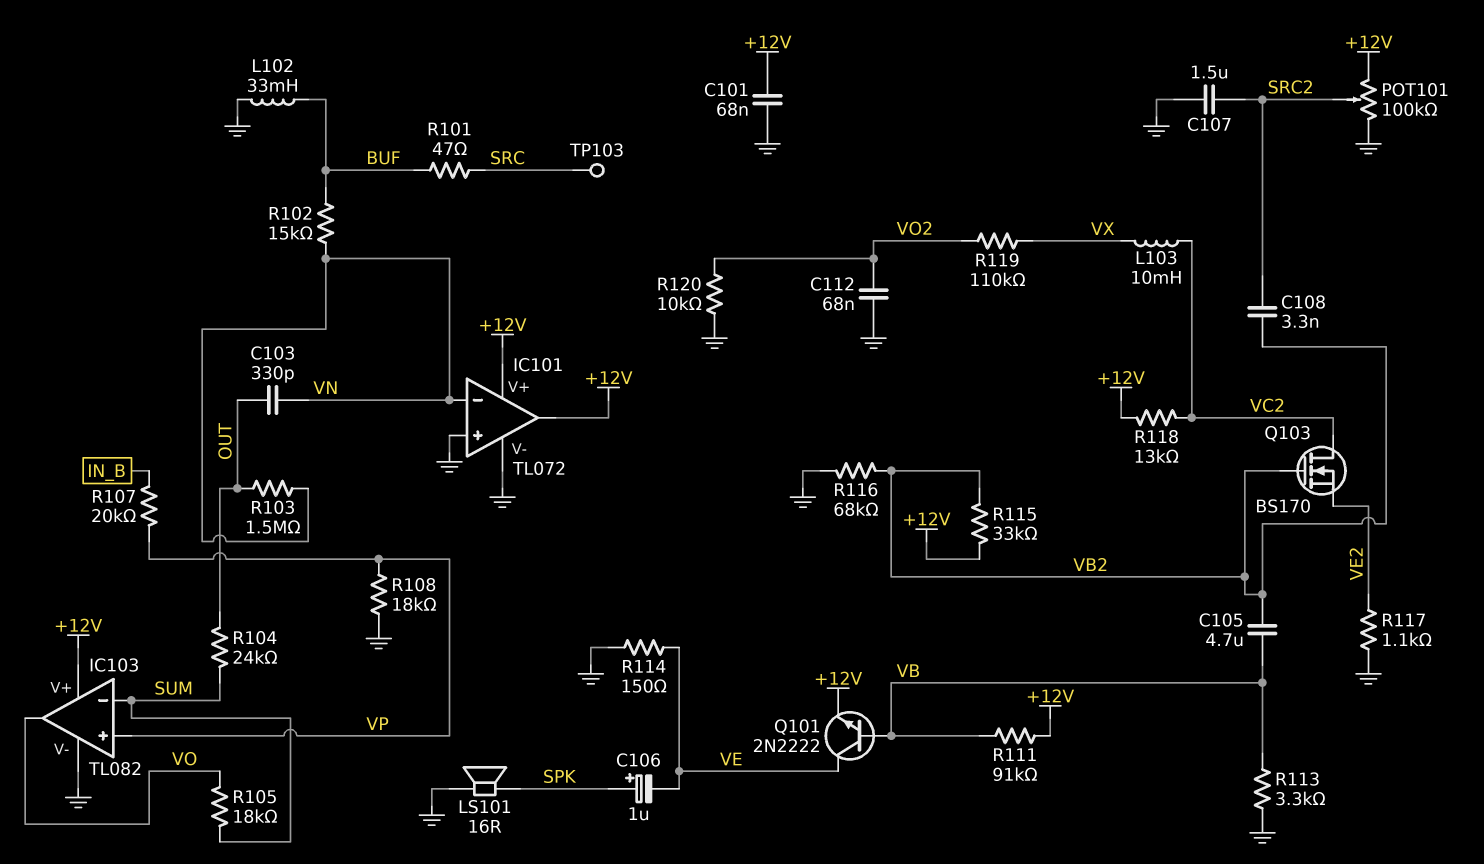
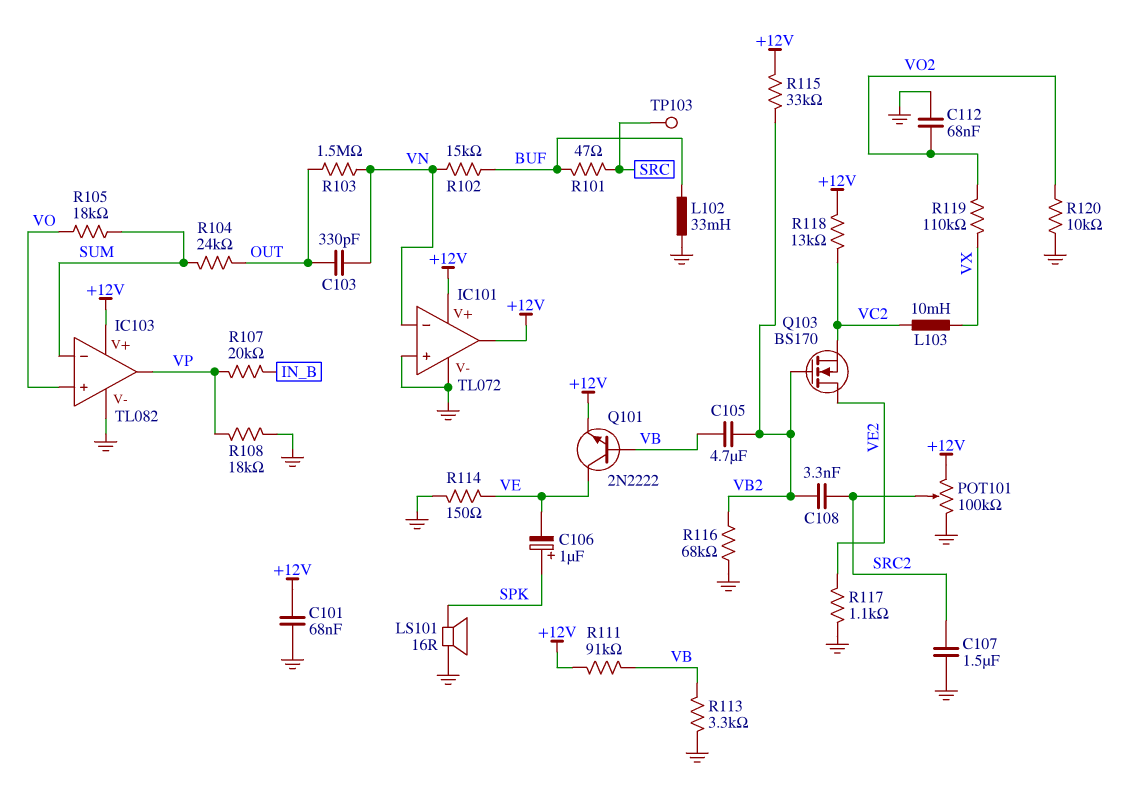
IC103 pin in+: VP -> VO
IC103 pin out: VO -> VP
Q103: NMOS BS170 (G VB2, D VC2, S VE2) -> NMOS BS170 (G VB2, D VE2, S VC2)

